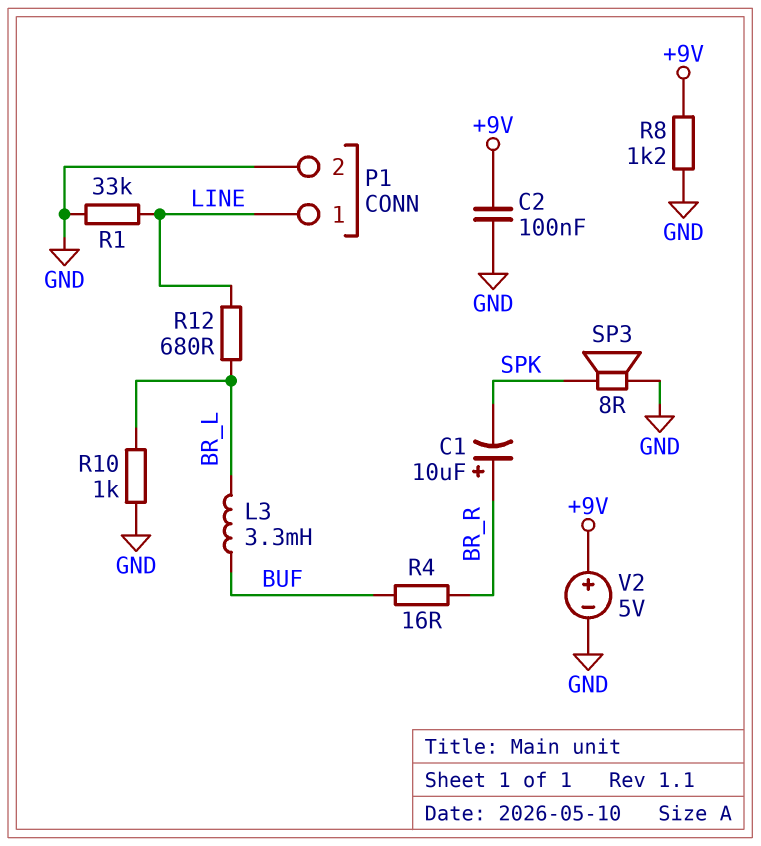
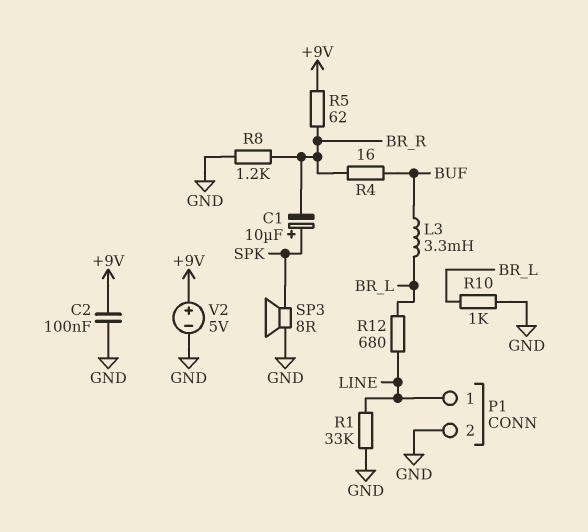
C1: 10uF (plus BR_R, minus SPK) -> 10uF (plus SPK, minus BR_R)
R5: none -> 62 (+9V, BR_R)
R8: 1.2k (+9V, GND) -> 1.2k (BR_R, GND)

